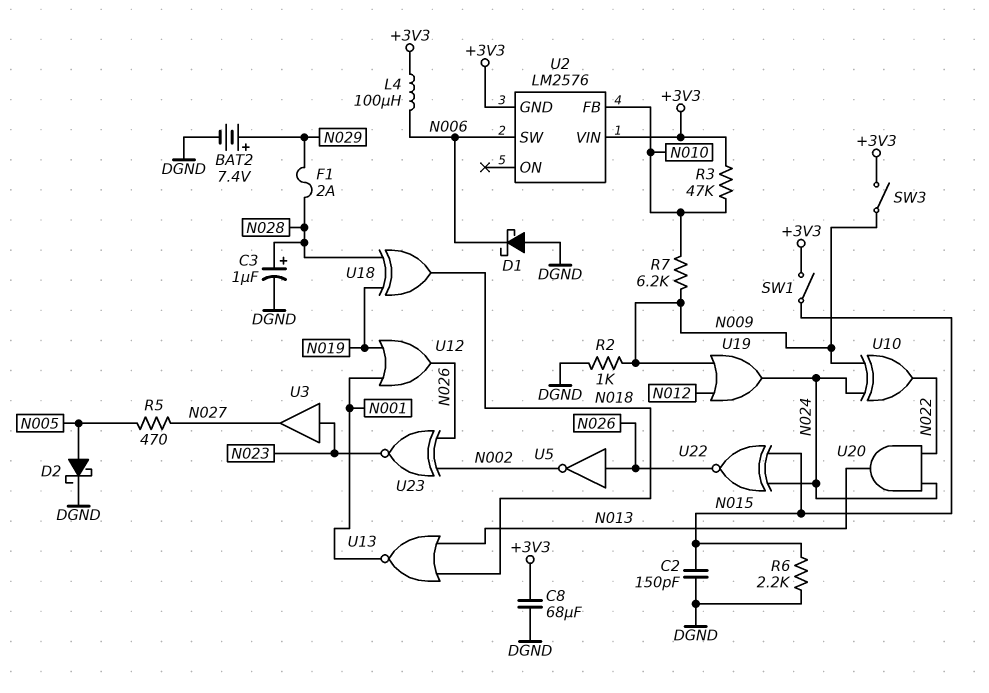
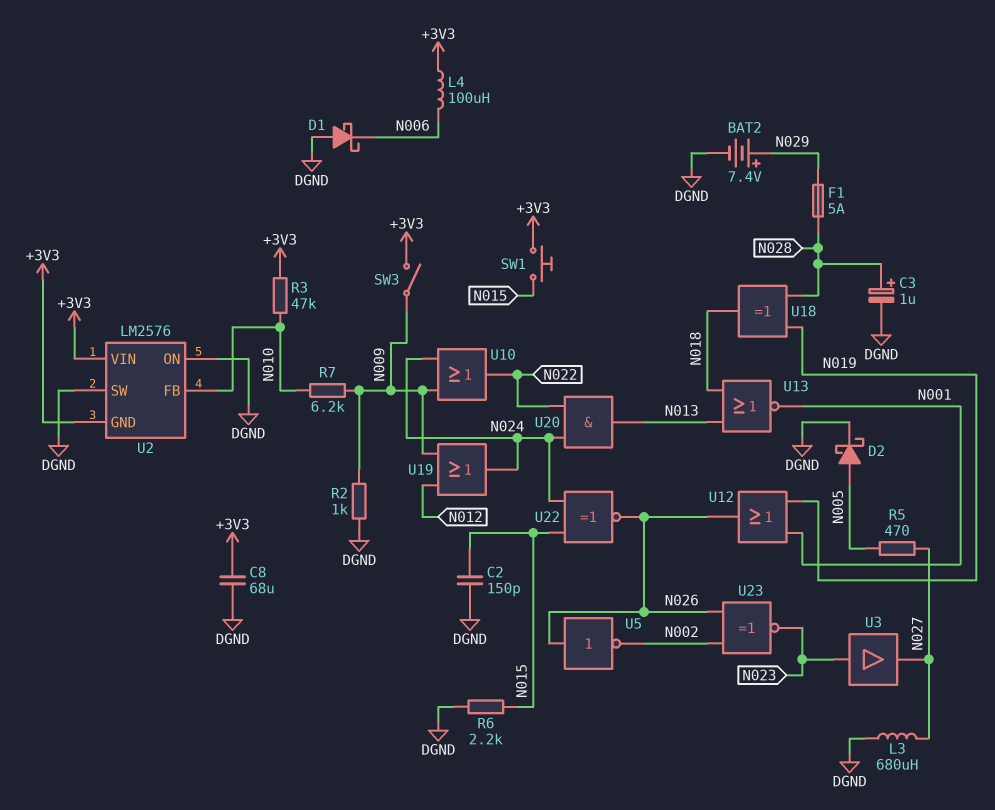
F1: 2A (N028, N029) -> 5A (N028, N029)
L3: none -> 680uH (DGND, N027)
SW1: switch (+3V3, N015) -> button (+3V3, N015)
U2 pin ON: none -> DGND
U2 pin SW: N006 -> DGND
U10: XOR (in N009, in N024, out N022) -> OR (in N009, in N024, out N022)

